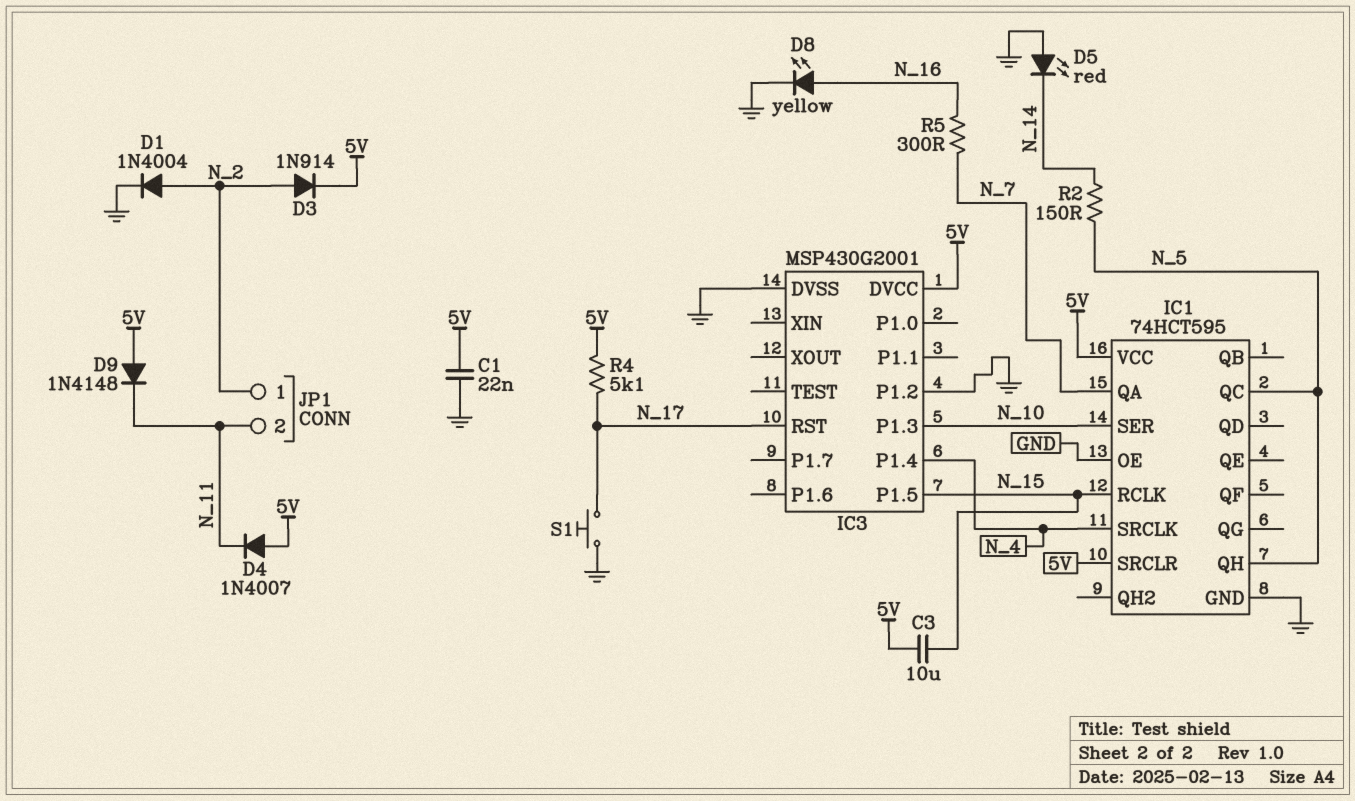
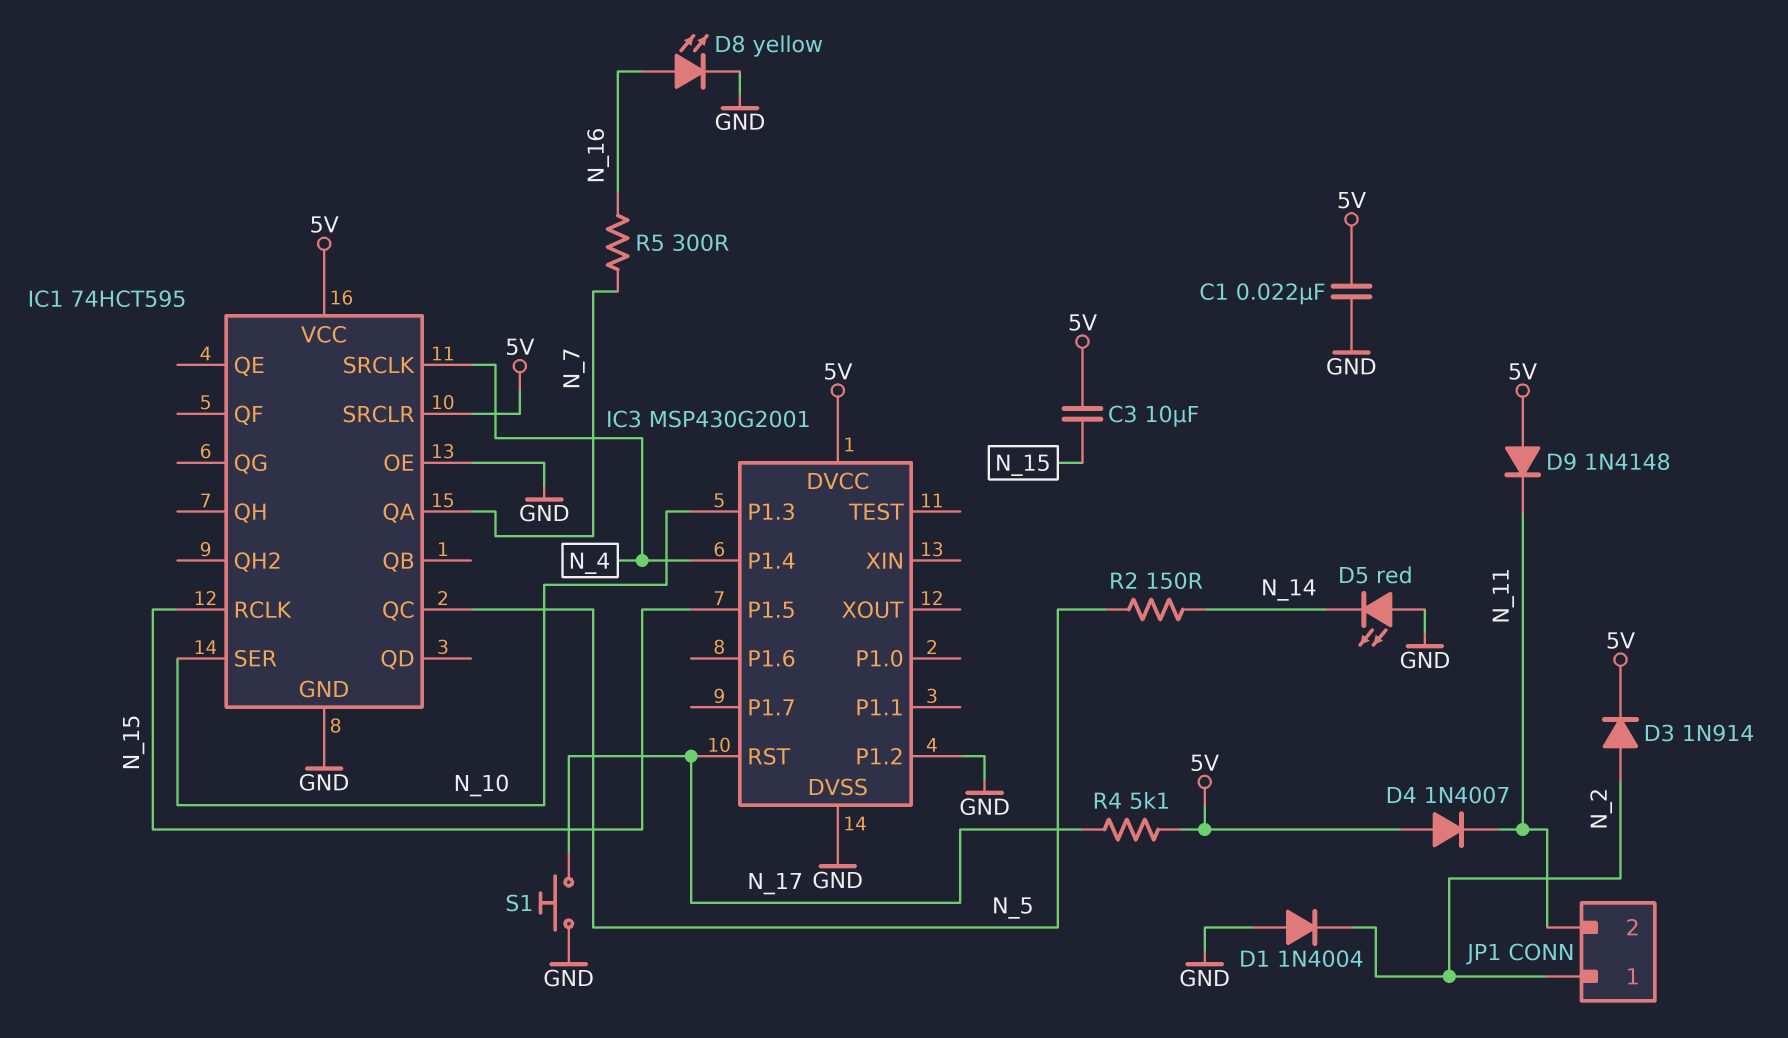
D1: diode 1N4004 (A N_2, K GND) -> diode 1N4004 (A GND, K N_2)
IC1 pin QH: N_5 -> none

